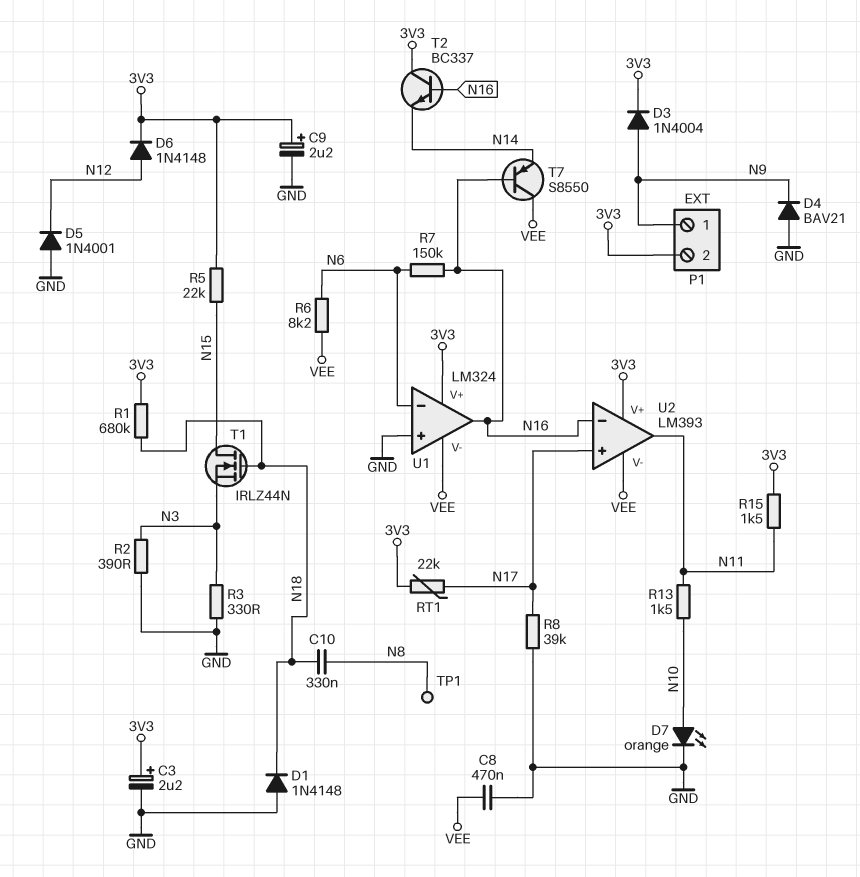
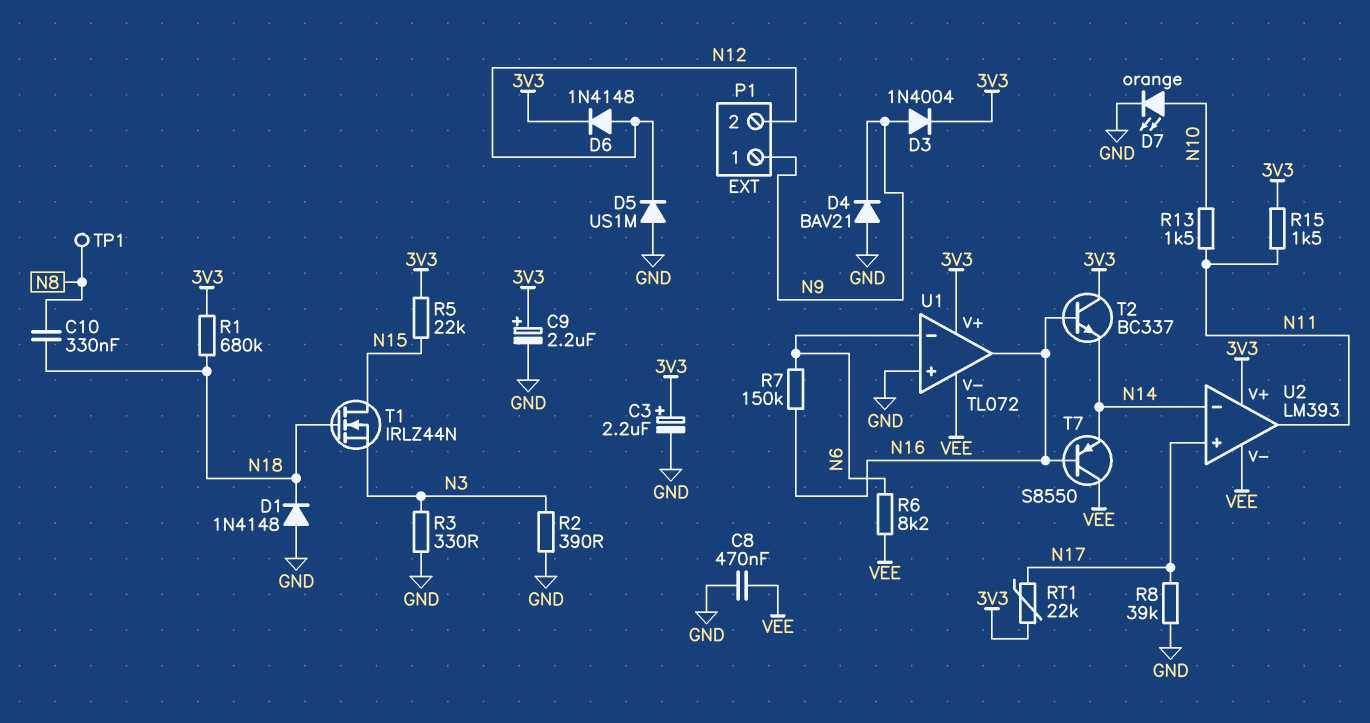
D5: diode 1N4001 (A GND, K N12) -> diode US1M (A GND, K N12)
P1 pin 2: 3V3 -> N12
U1: LM324 -> TL072
U2 pin in-: N16 -> N14

